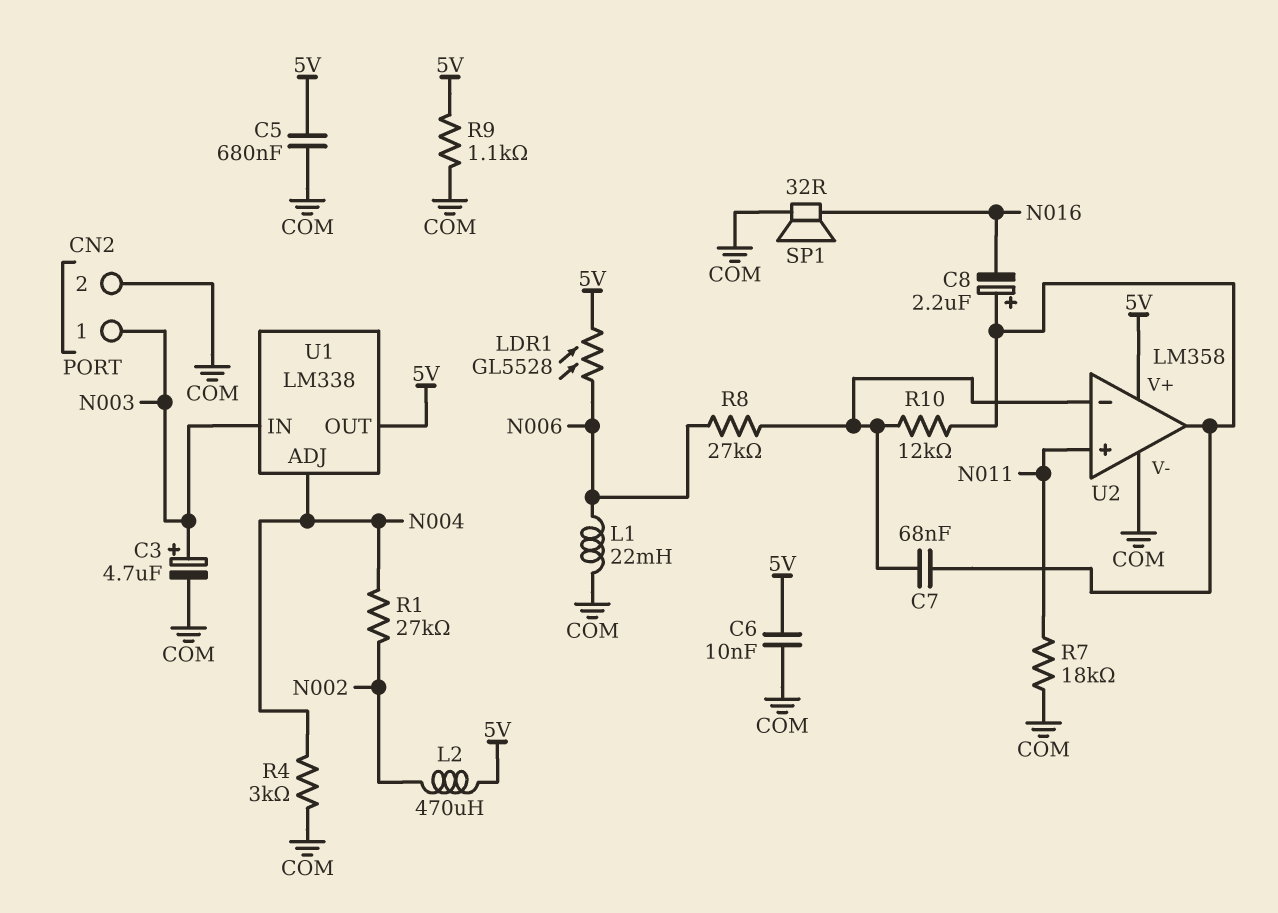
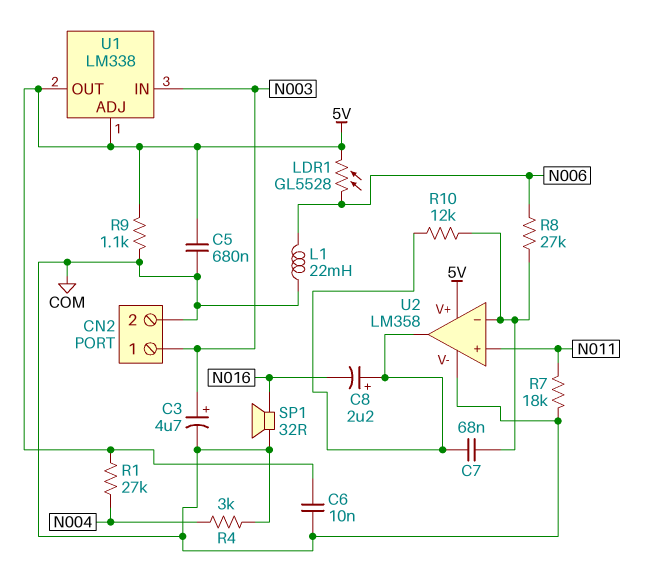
L2: 470uH (5V, N002) -> none
R1: 27k (N002, N004) -> 27k (5V, N004)
U1 pin ADJ: N004 -> 5V

